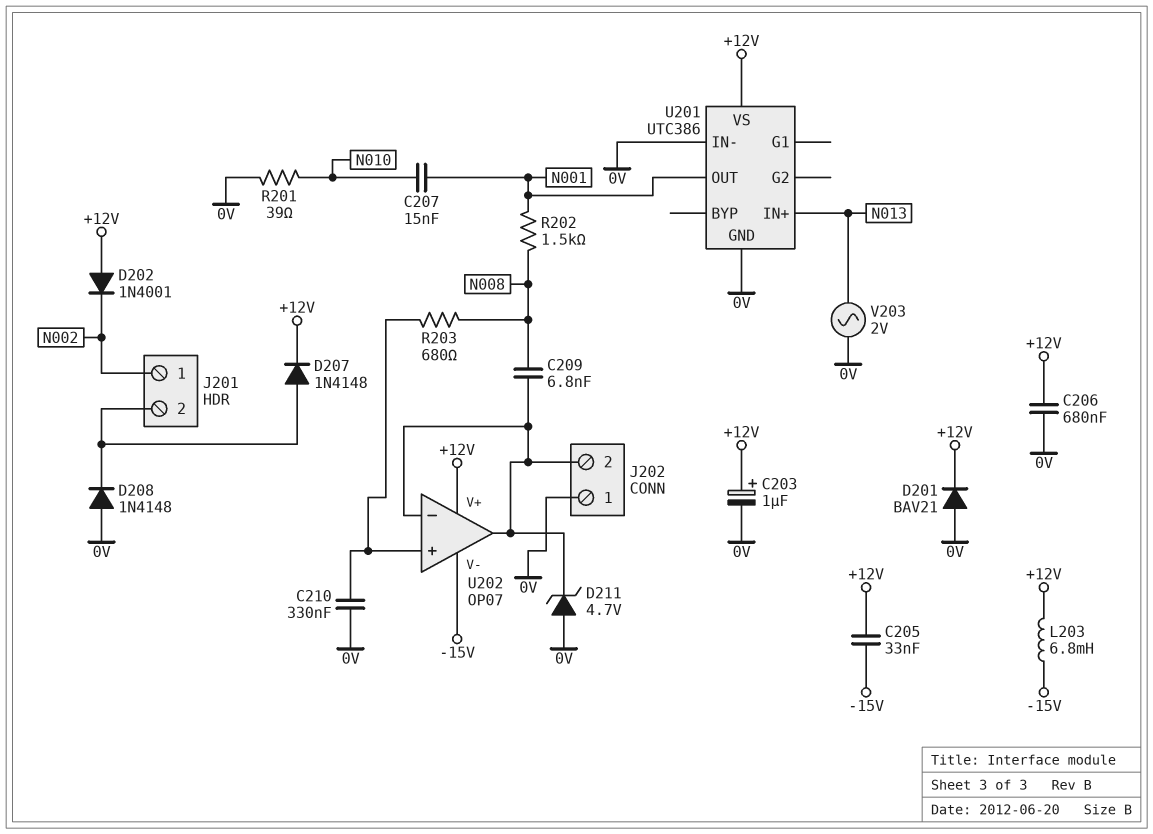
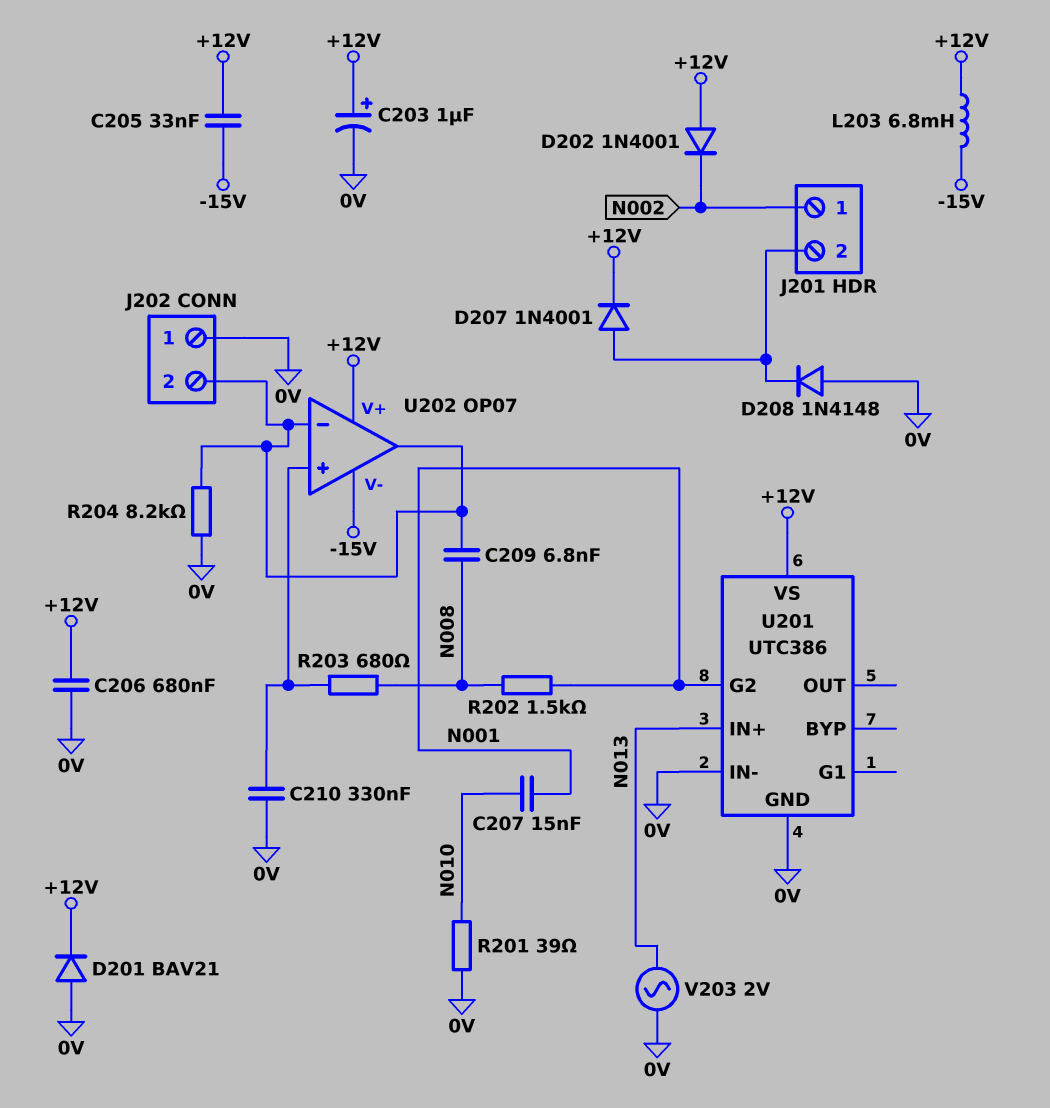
D207: diode 1N4148 (A J201/2, K +12V) -> diode 1N4001 (A J201/2, K +12V)
D211: zener 4.7V (A 0V, K J202/2) -> none
R204: none -> 8.2k (0V, J202/2)
U201 pin G2: none -> N001
U201 pin OUT: N001 -> none

